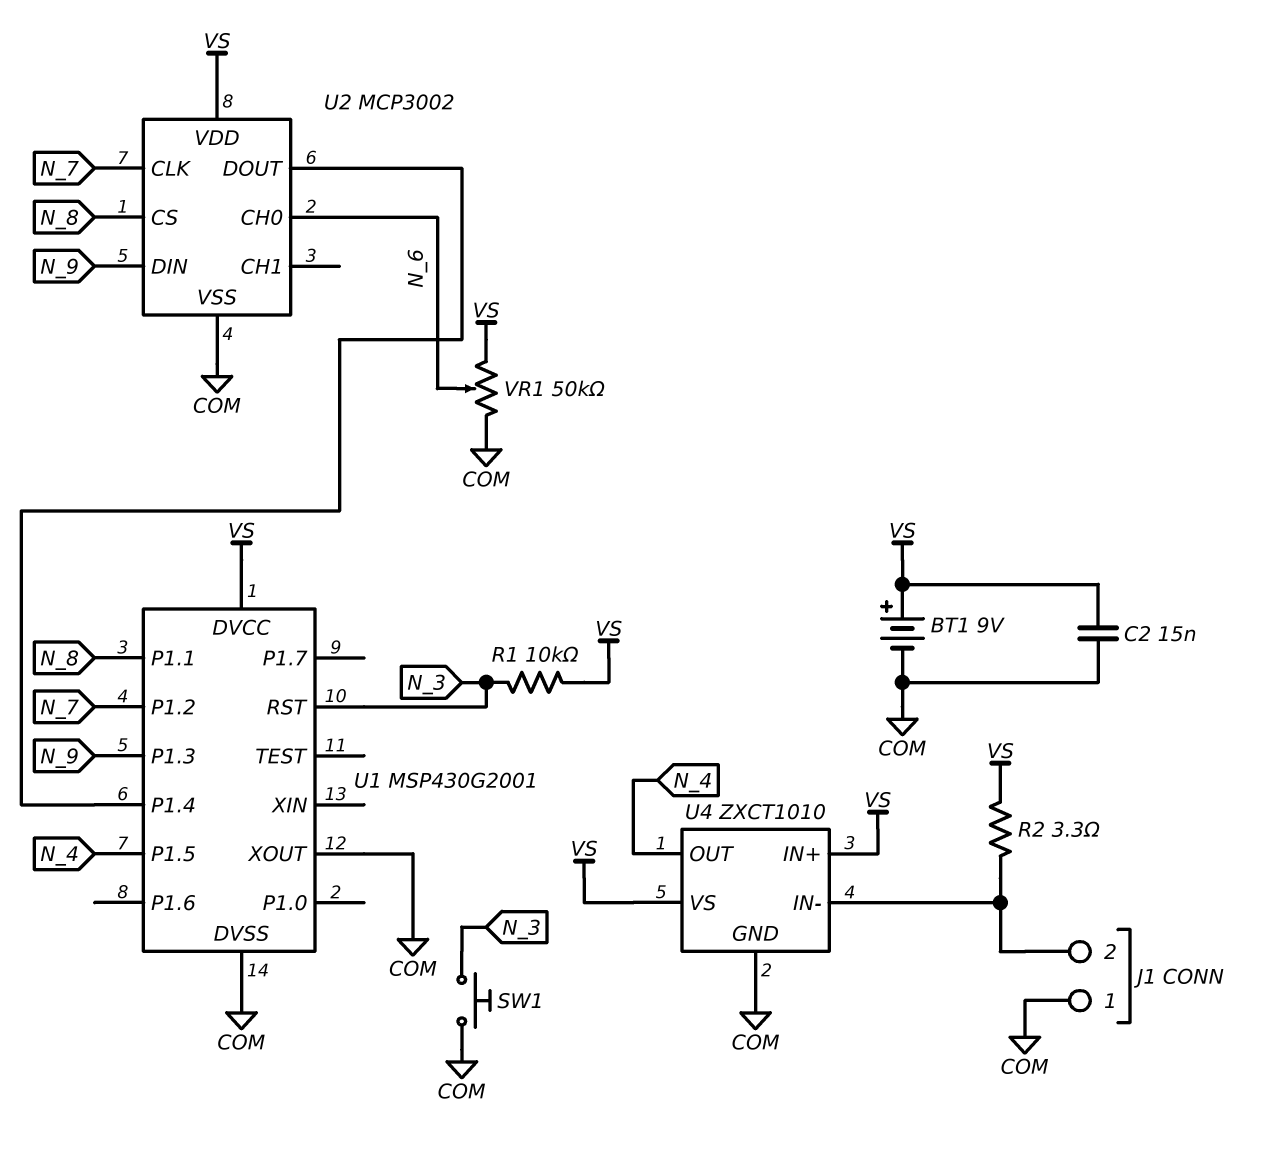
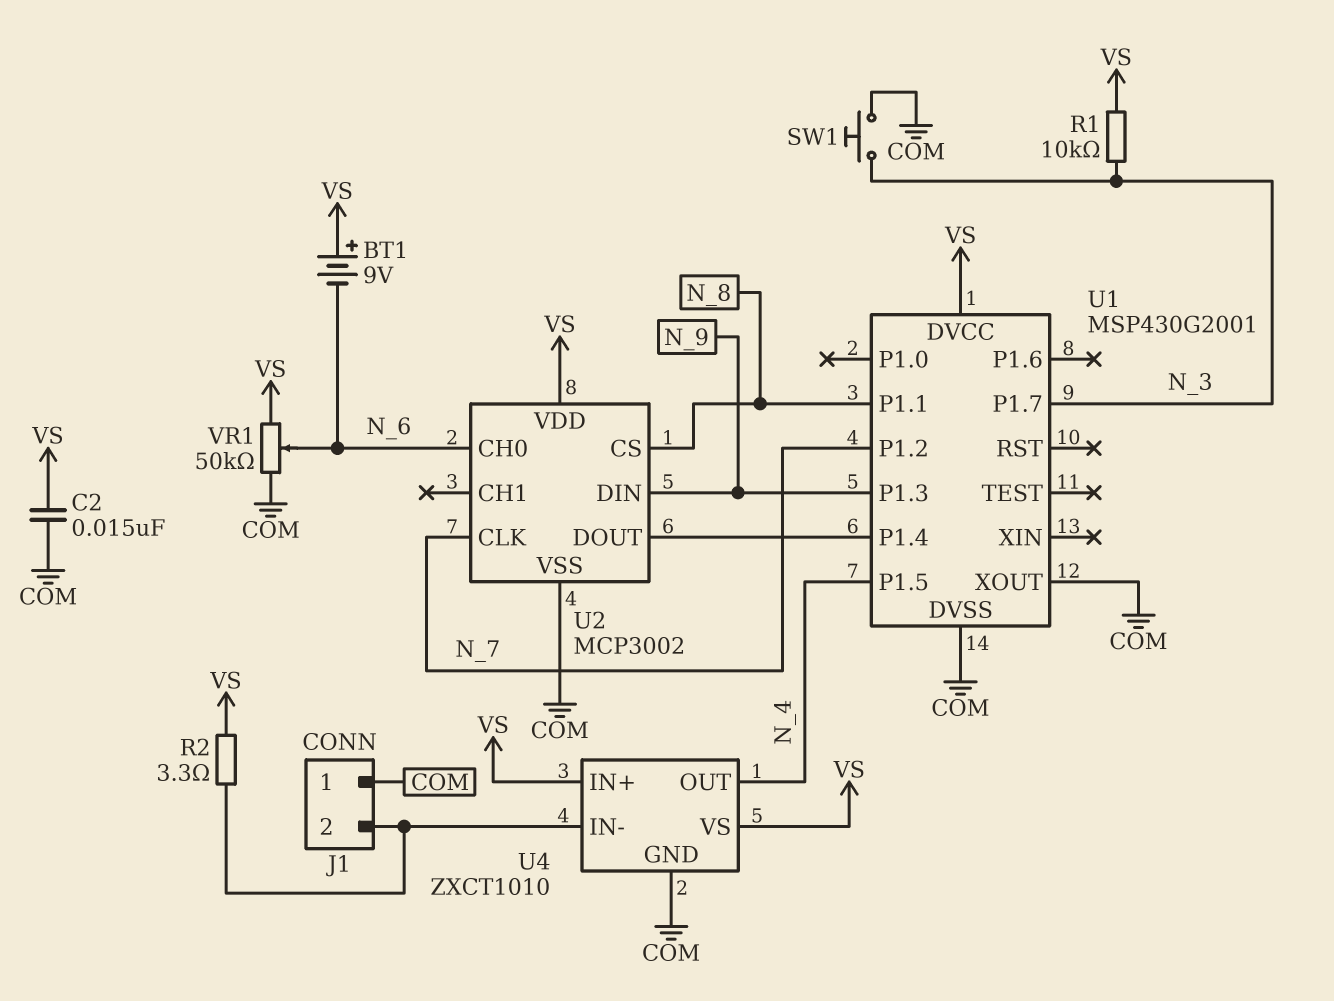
BT1: 9V (plus VS, minus COM) -> 9V (plus VS, minus N_6)
U1 pin P1.7: none -> N_3
U1 pin RST: N_3 -> none

